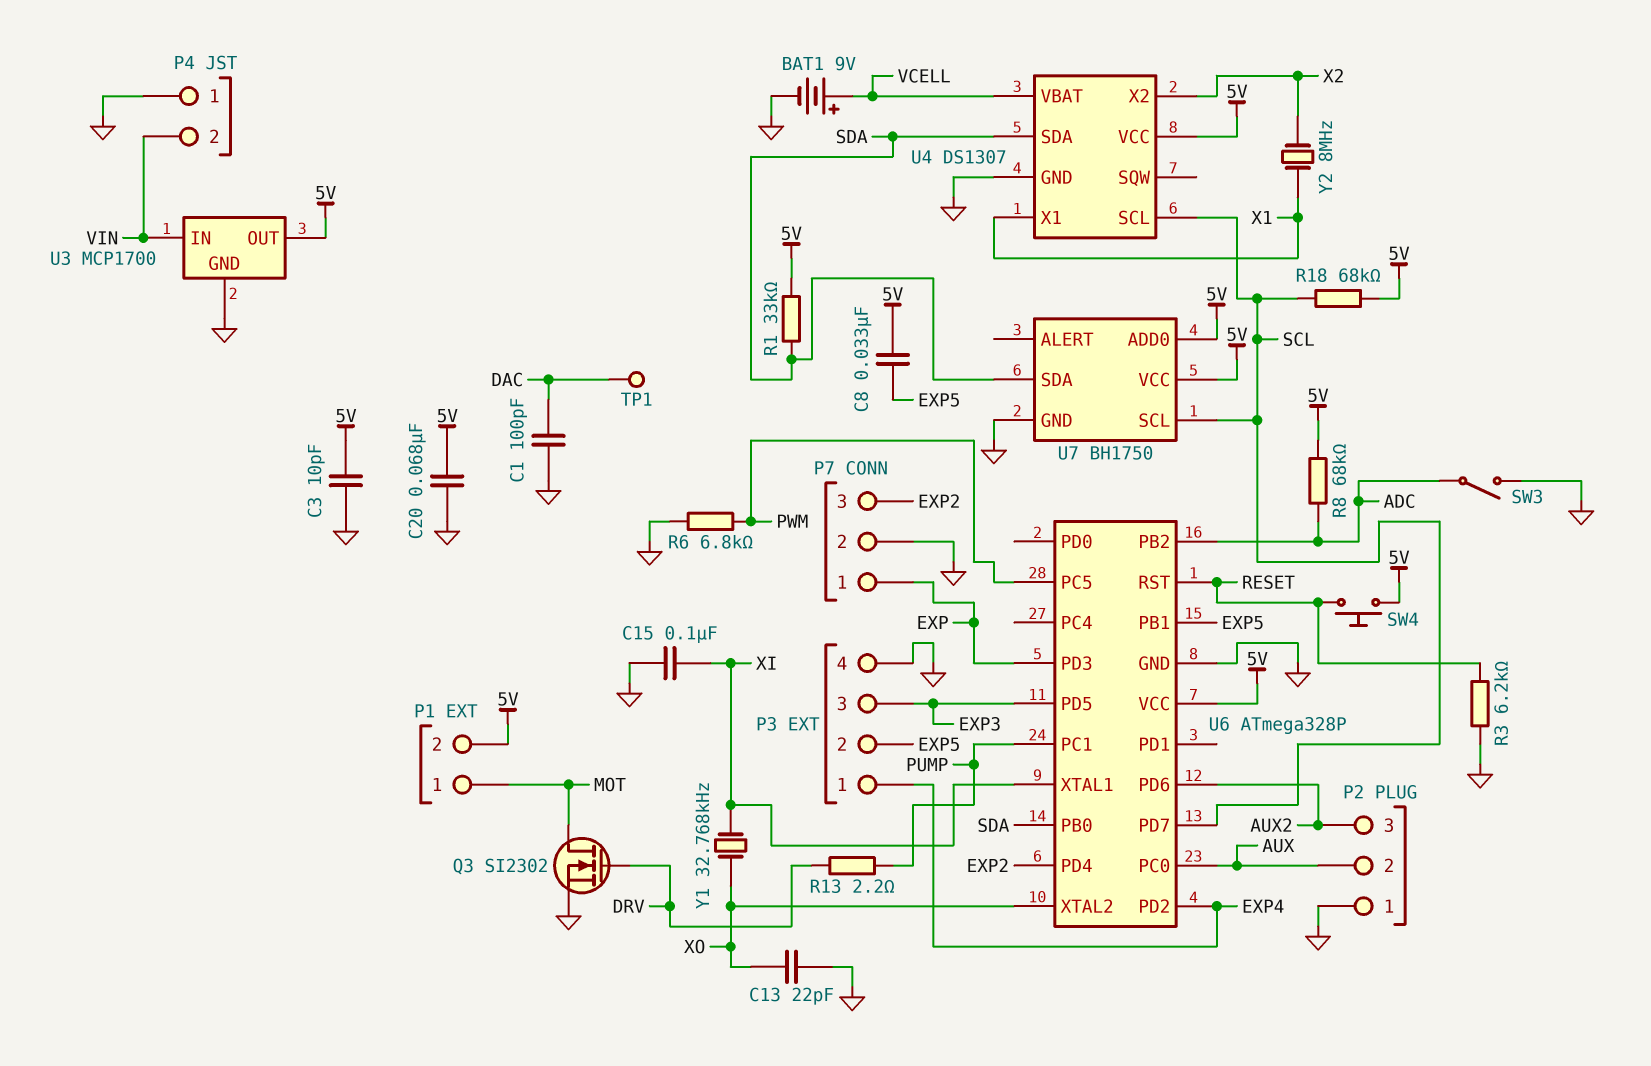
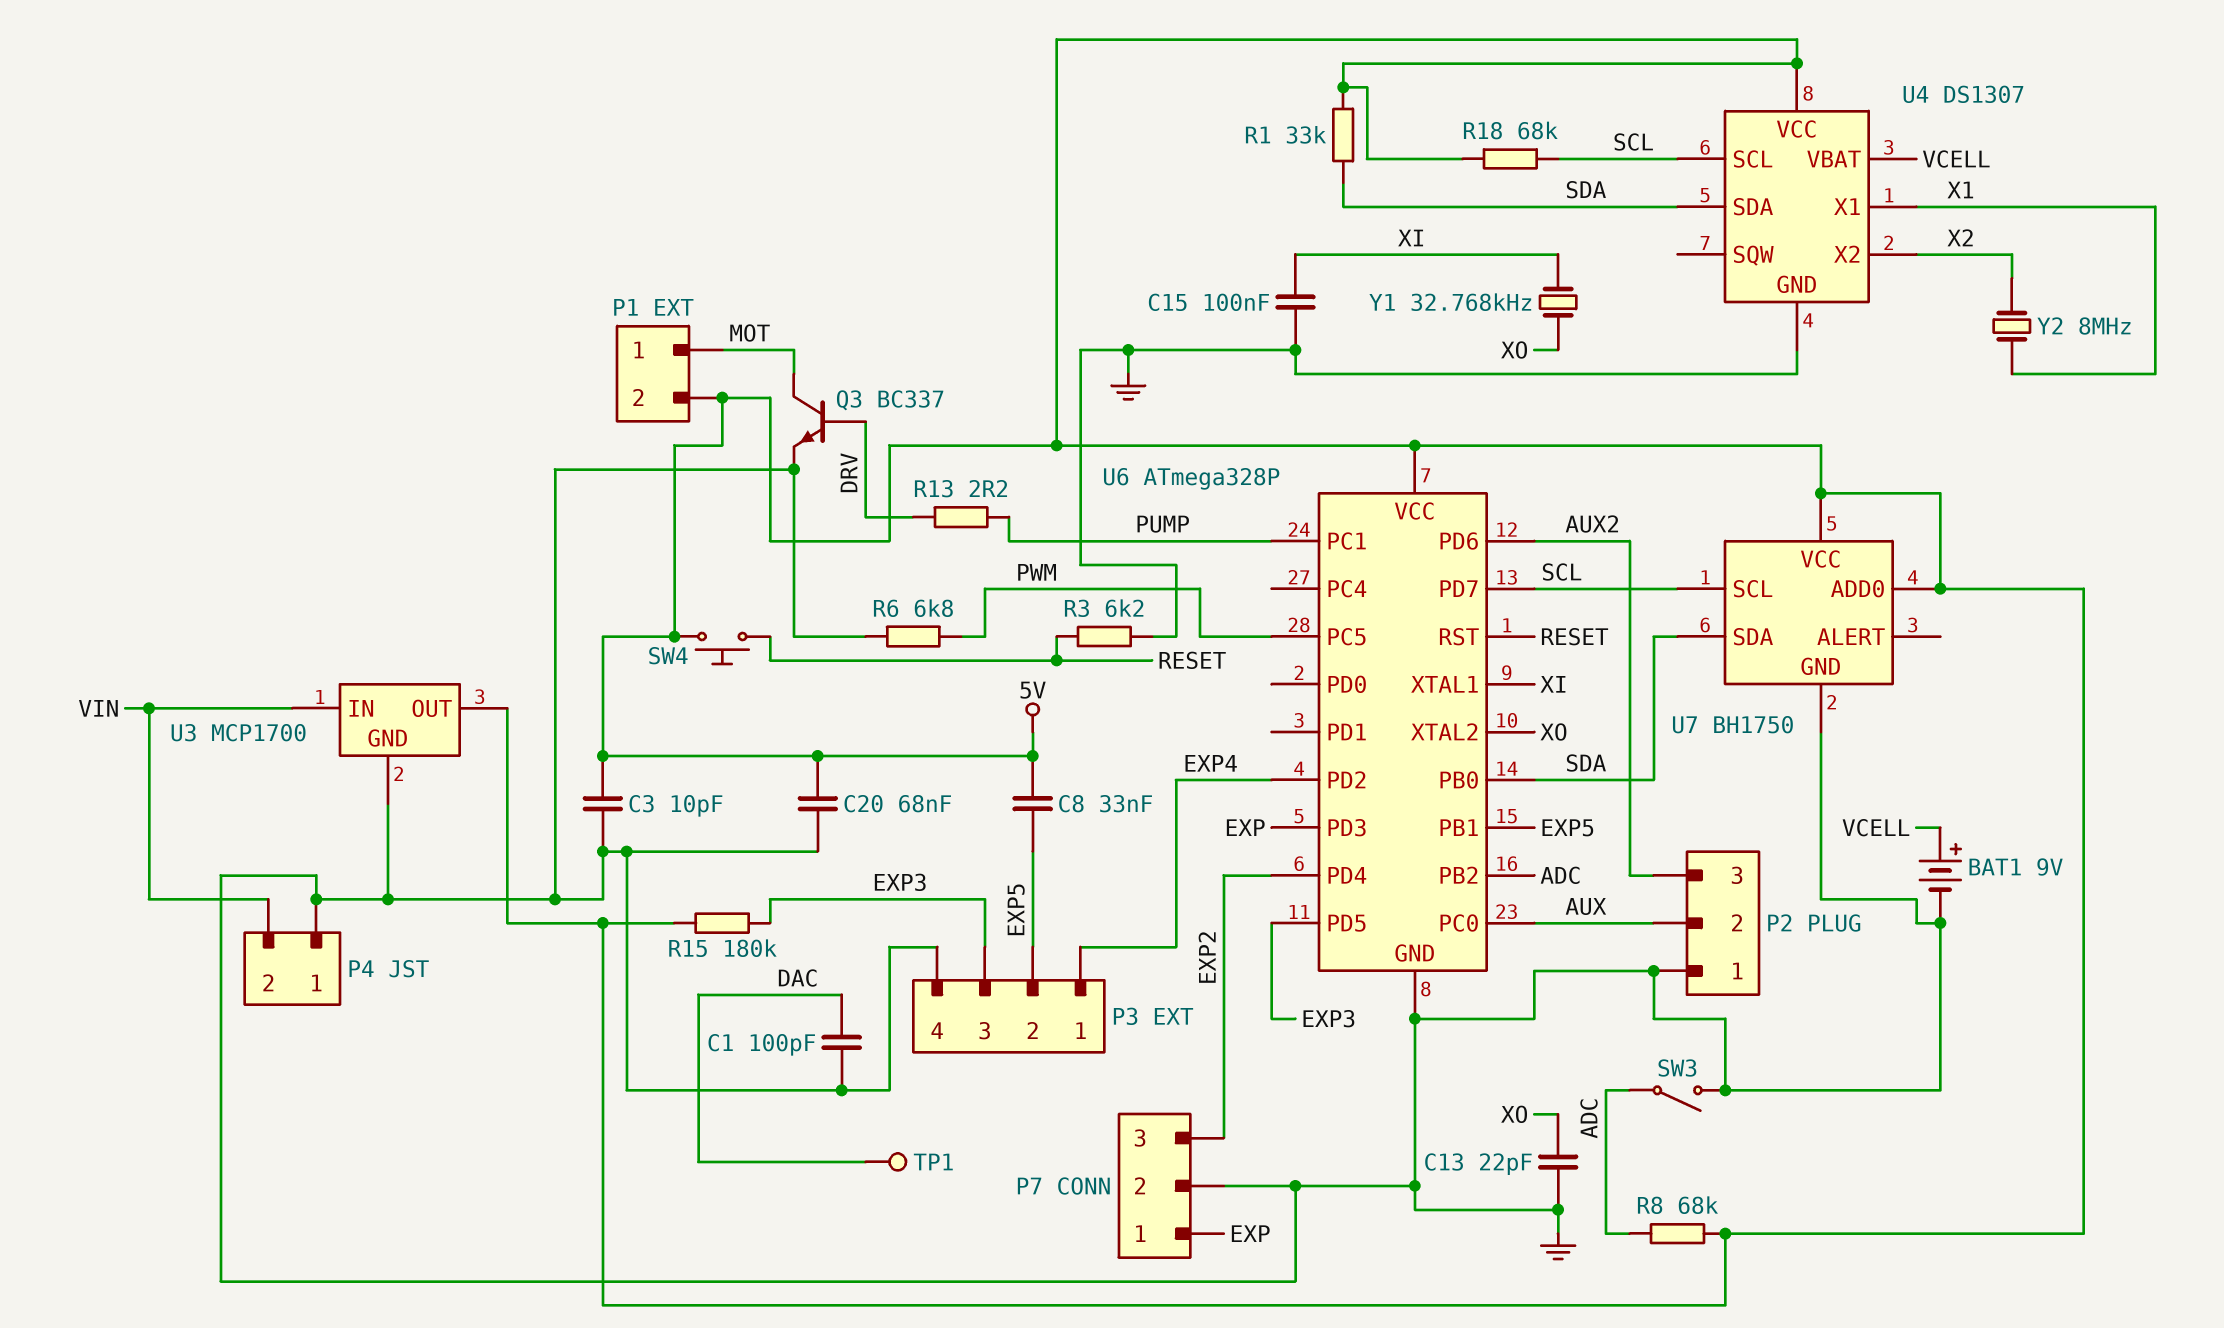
Q3: NMOS SI2302 (G DRV, D MOT, S GND) -> NPN BC337 (B DRV, C MOT, E GND)
R15: none -> 180k (5V, EXP3)

